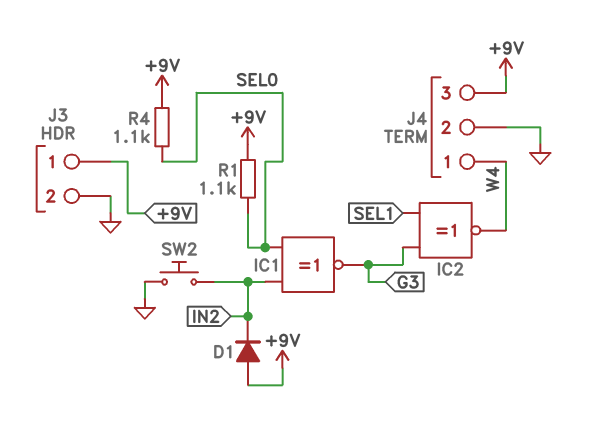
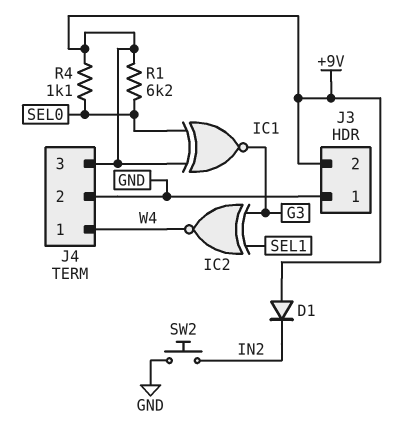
IC1: XNOR (in IN2, in SEL0, out G3) -> XNOR (in +9V, in SEL0, out G3)
J3 pin 1: +9V -> GND
J3 pin 2: GND -> +9V
R1: 1.1k (+9V, SEL0) -> 6.2k (+9V, SEL0)

